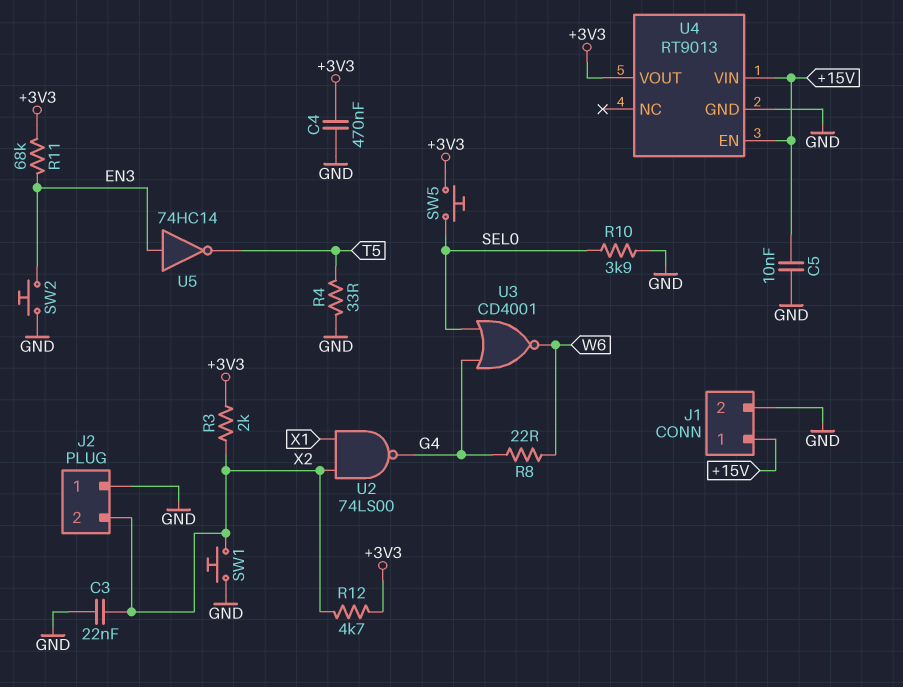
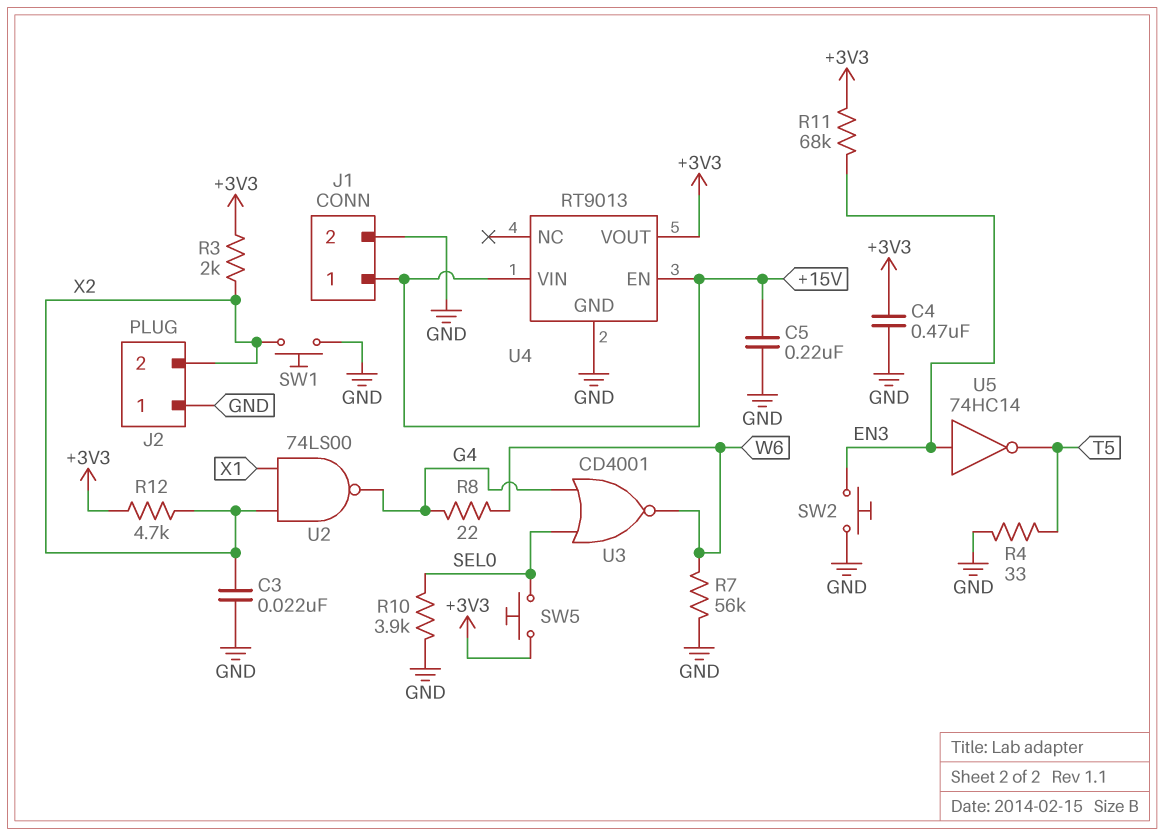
C5: 10nF (+15V, GND) -> 220nF (+15V, GND)
R7: none -> 56k (GND, W6)

